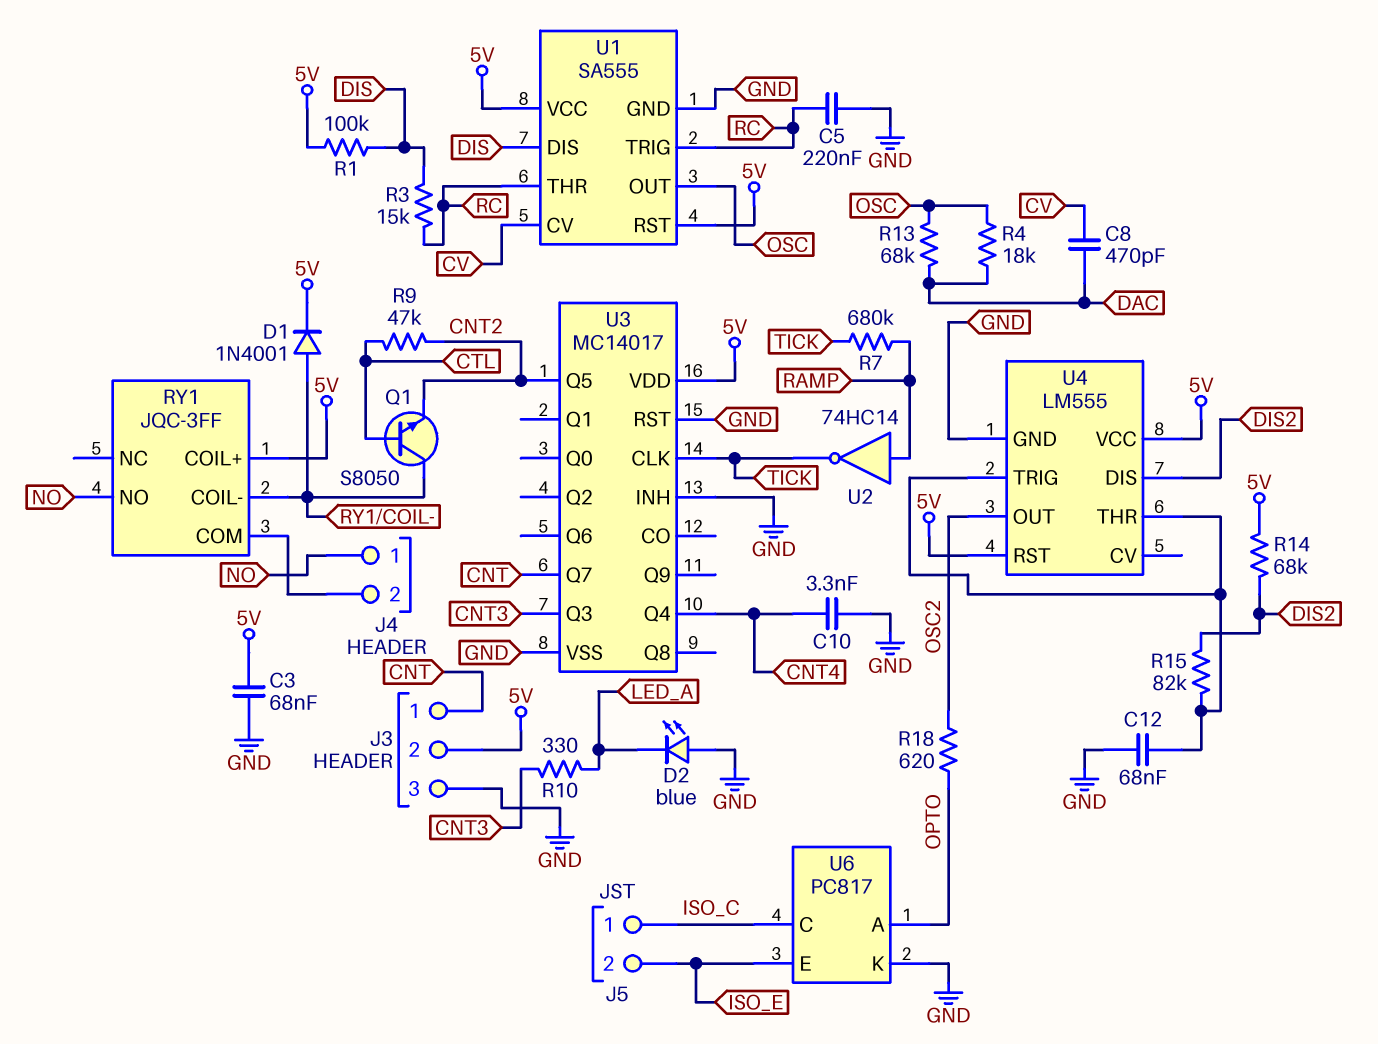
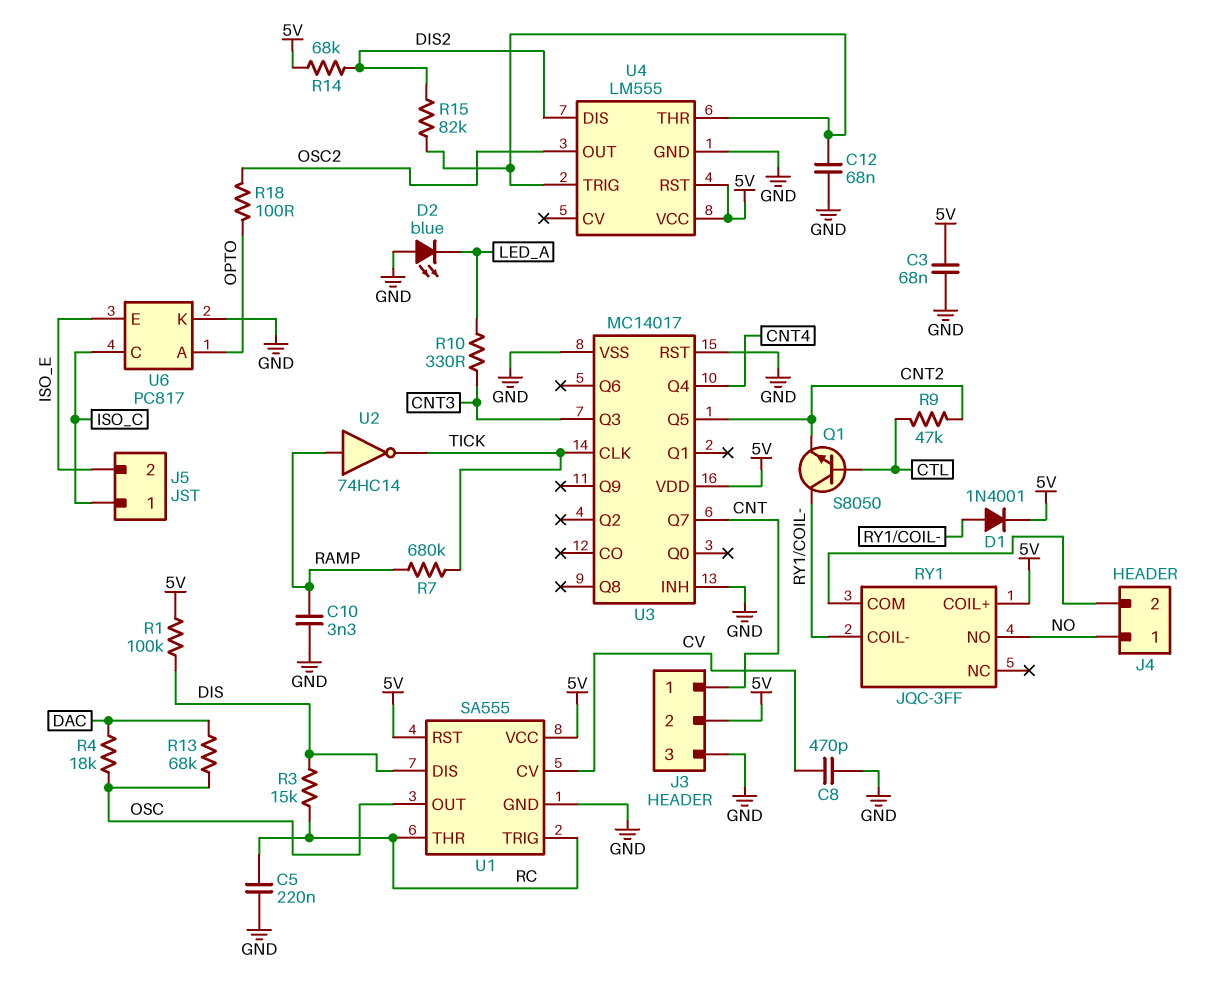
C8: 470pF (CV, DAC) -> 470pF (CV, GND)
C10: 3.3nF (CNT4, GND) -> 3.3nF (GND, RAMP)
R18: 620 (OPTO, OSC2) -> 100 (OPTO, OSC2)

